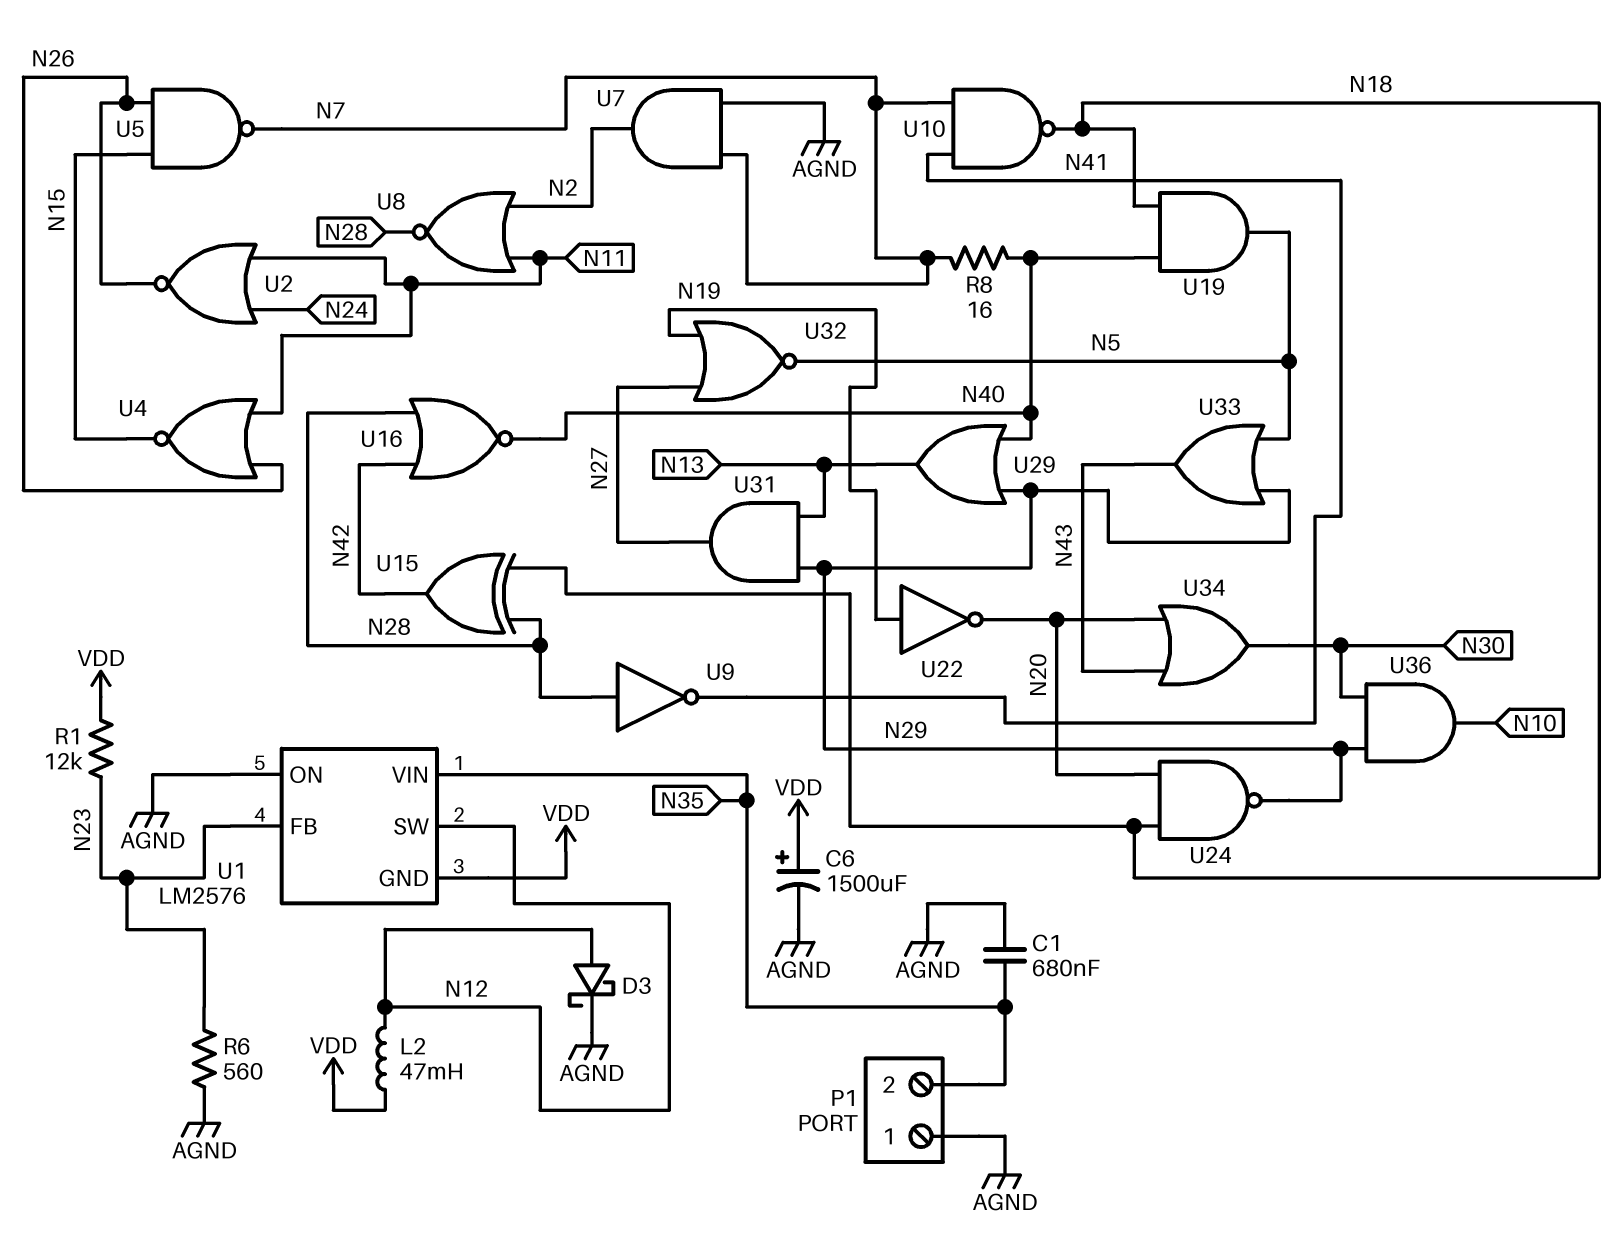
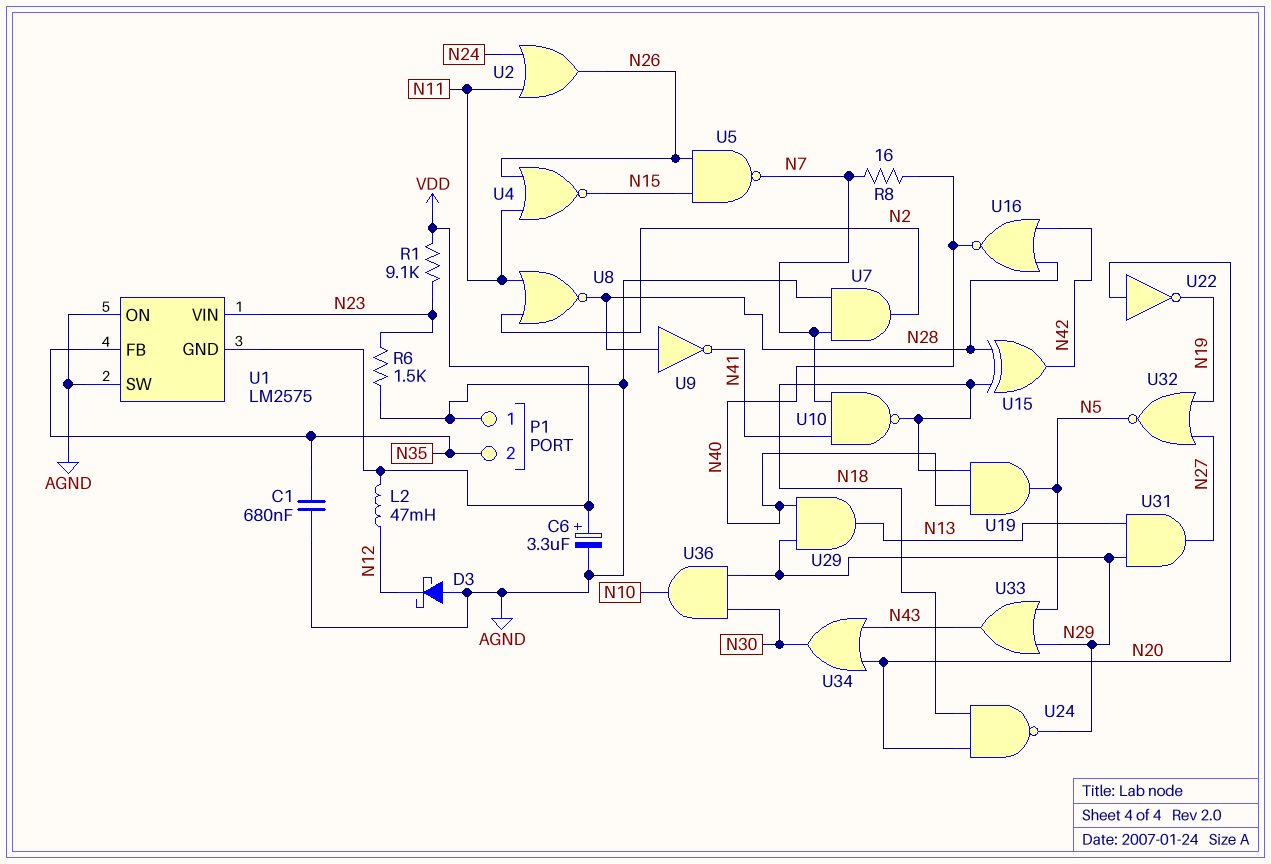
C6: 1500uF (plus VDD, minus AGND) -> 3.3uF (plus VDD, minus AGND)
D3: schottky (A N12, K AGND) -> schottky (A AGND, K N12)
R1: 12k (N23, VDD) -> 9.1k (N23, VDD)
R6: 560 (AGND, N23) -> 1.5k (AGND, N23)
U1: LM2576 -> LM2575
U1 pin FB: N23 -> N35
U1 pin SW: N12 -> AGND
U1 pin VIN: N35 -> N23
U2: NOR (in N11, in N24, out N26) -> OR (in N11, in N24, out N26)
U22: NOT (in N19, out N20) -> NOT (in N20, out N19)
U29: OR (in N29, in N40, out N13) -> AND (in N29, in N40, out N13)

